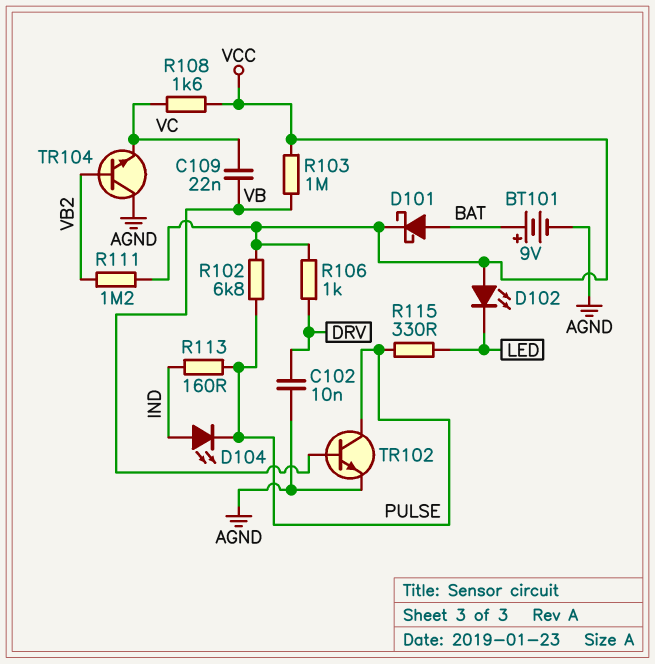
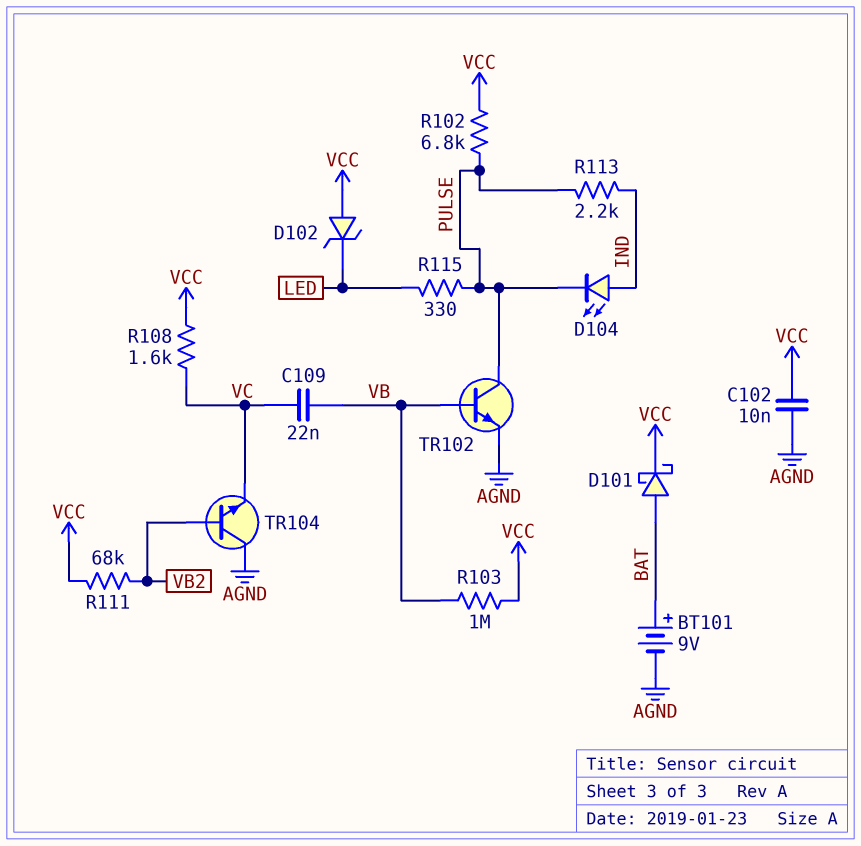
C102: 10nF (AGND, DRV) -> 10nF (AGND, VCC)
D102: LED (A VCC, K LED) -> zener (A VCC, K LED)
R106: 1k (DRV, VCC) -> none
R111: 1.2M (VB2, VCC) -> 68k (VB2, VCC)
R113: 160 (IND, PULSE) -> 2.2k (IND, PULSE)

